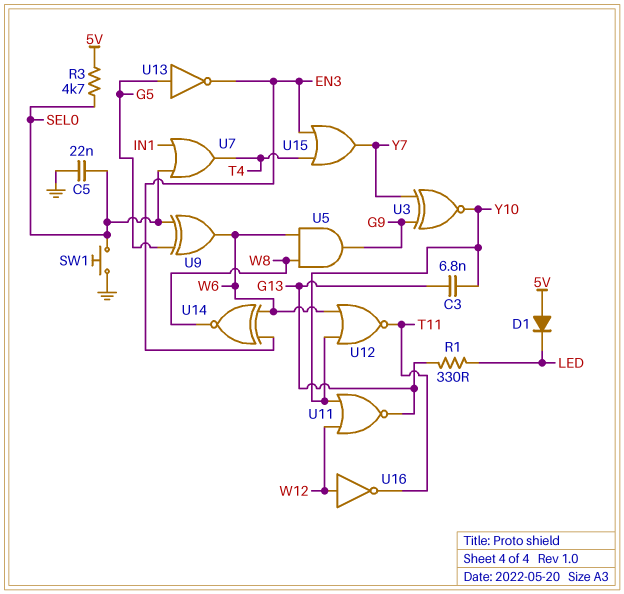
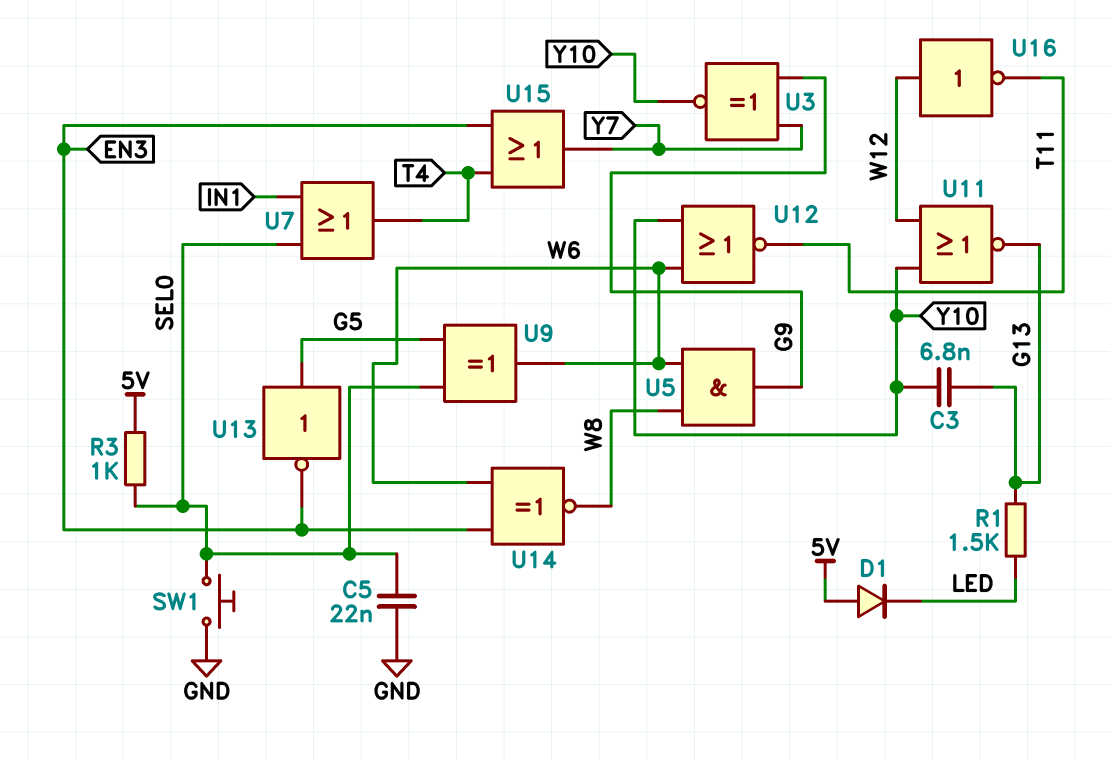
R1: 330 (G13, LED) -> 1.5k (G13, LED)
R3: 4.7k (5V, SEL0) -> 1k (5V, SEL0)

